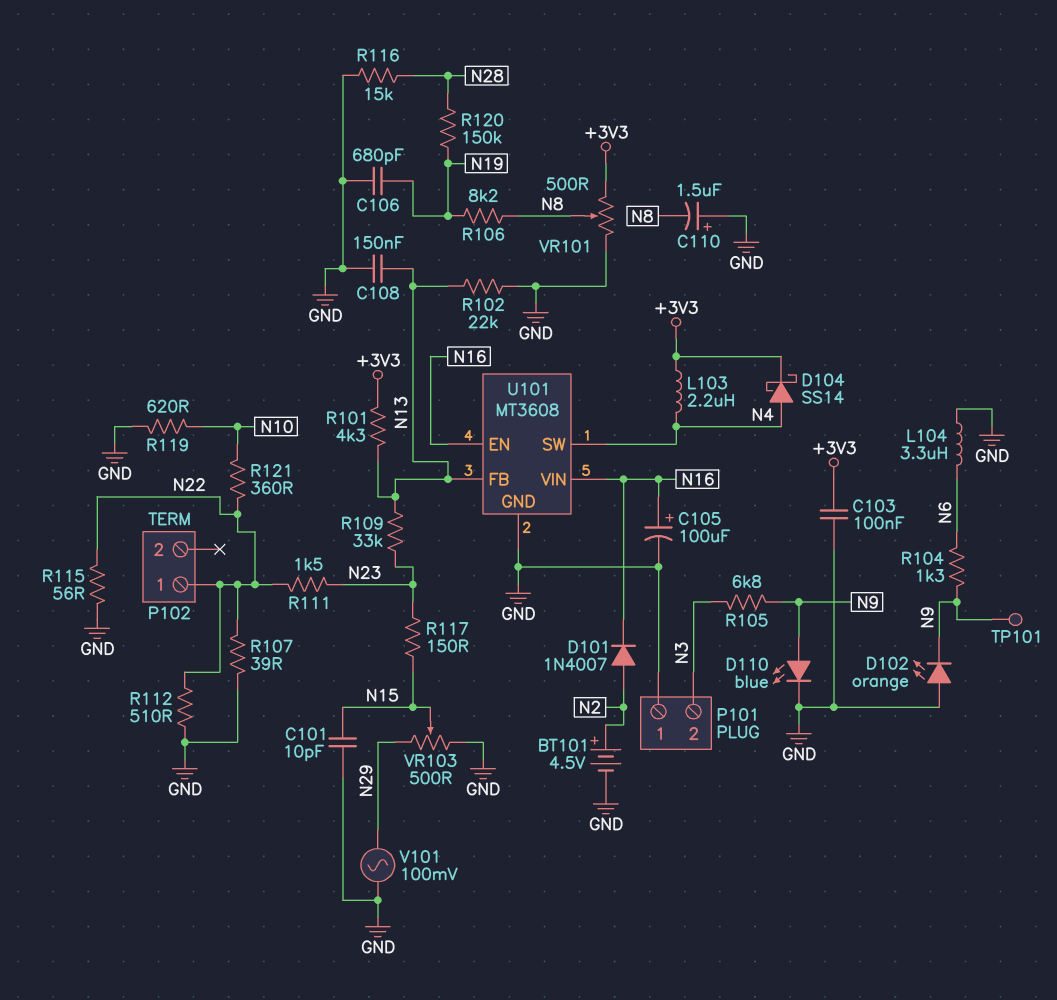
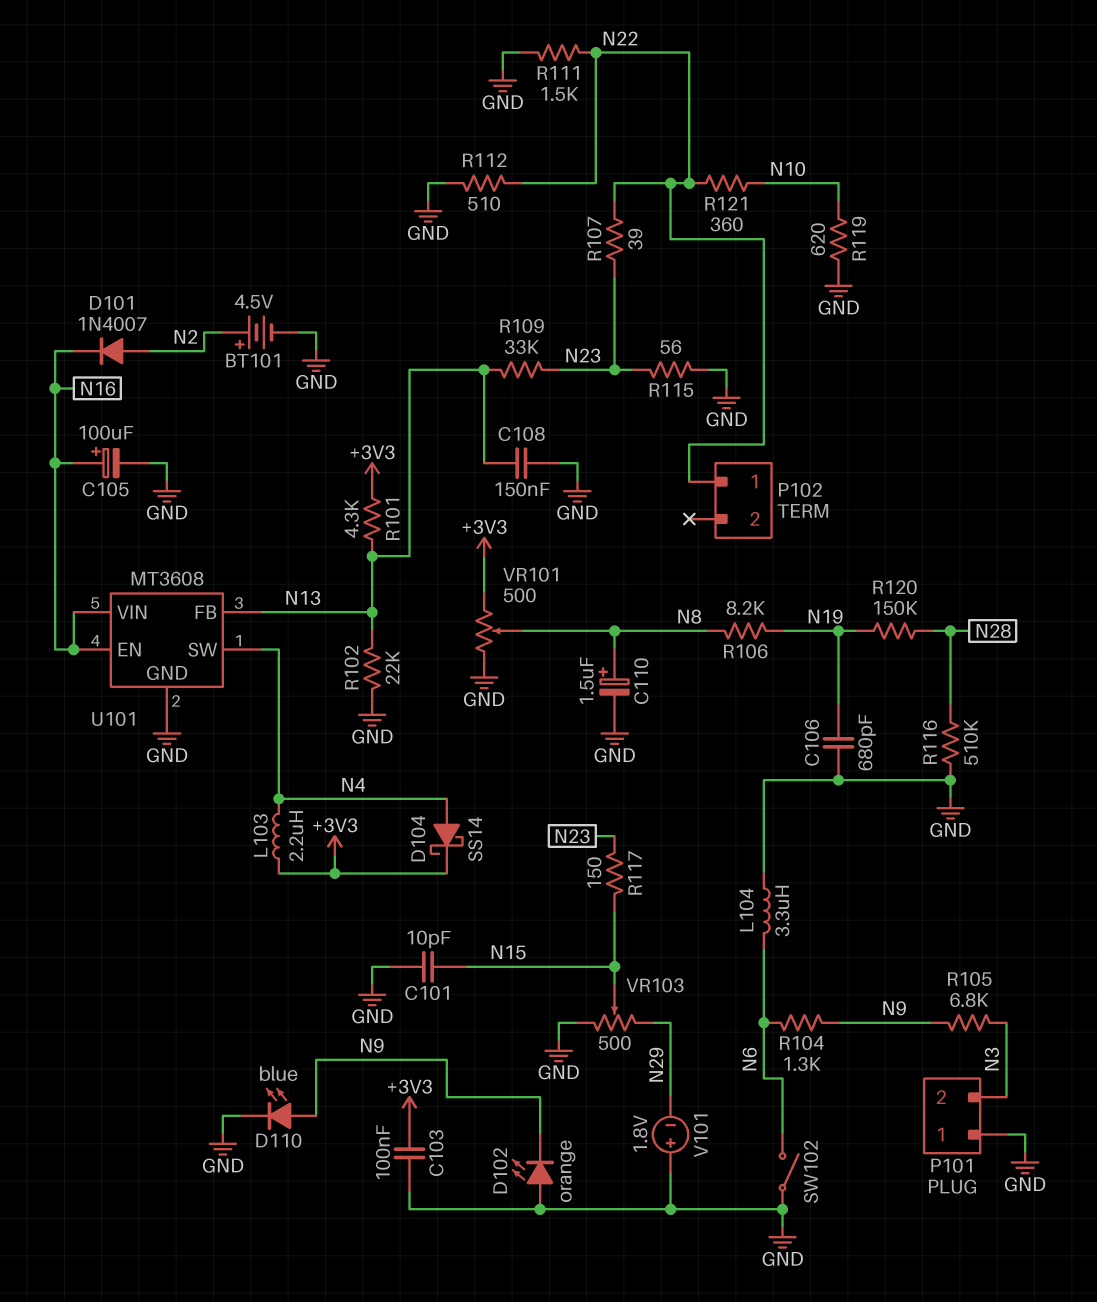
C110: 1.5uF (plus GND, minus N8) -> 1.5uF (plus N8, minus GND)
R107: 39 (GND, N22) -> 39 (N22, N23)
R111: 1.5k (N22, N23) -> 1.5k (GND, N22)
R115: 56 (GND, N22) -> 56 (GND, N23)
R116: 15k (GND, N28) -> 510k (GND, N28)
SW102: none -> switch (GND, N6)
TP101: test point (N9) -> none
V101: AC 100mV (GND, N29) -> 1.8V (plus GND, minus N29)

